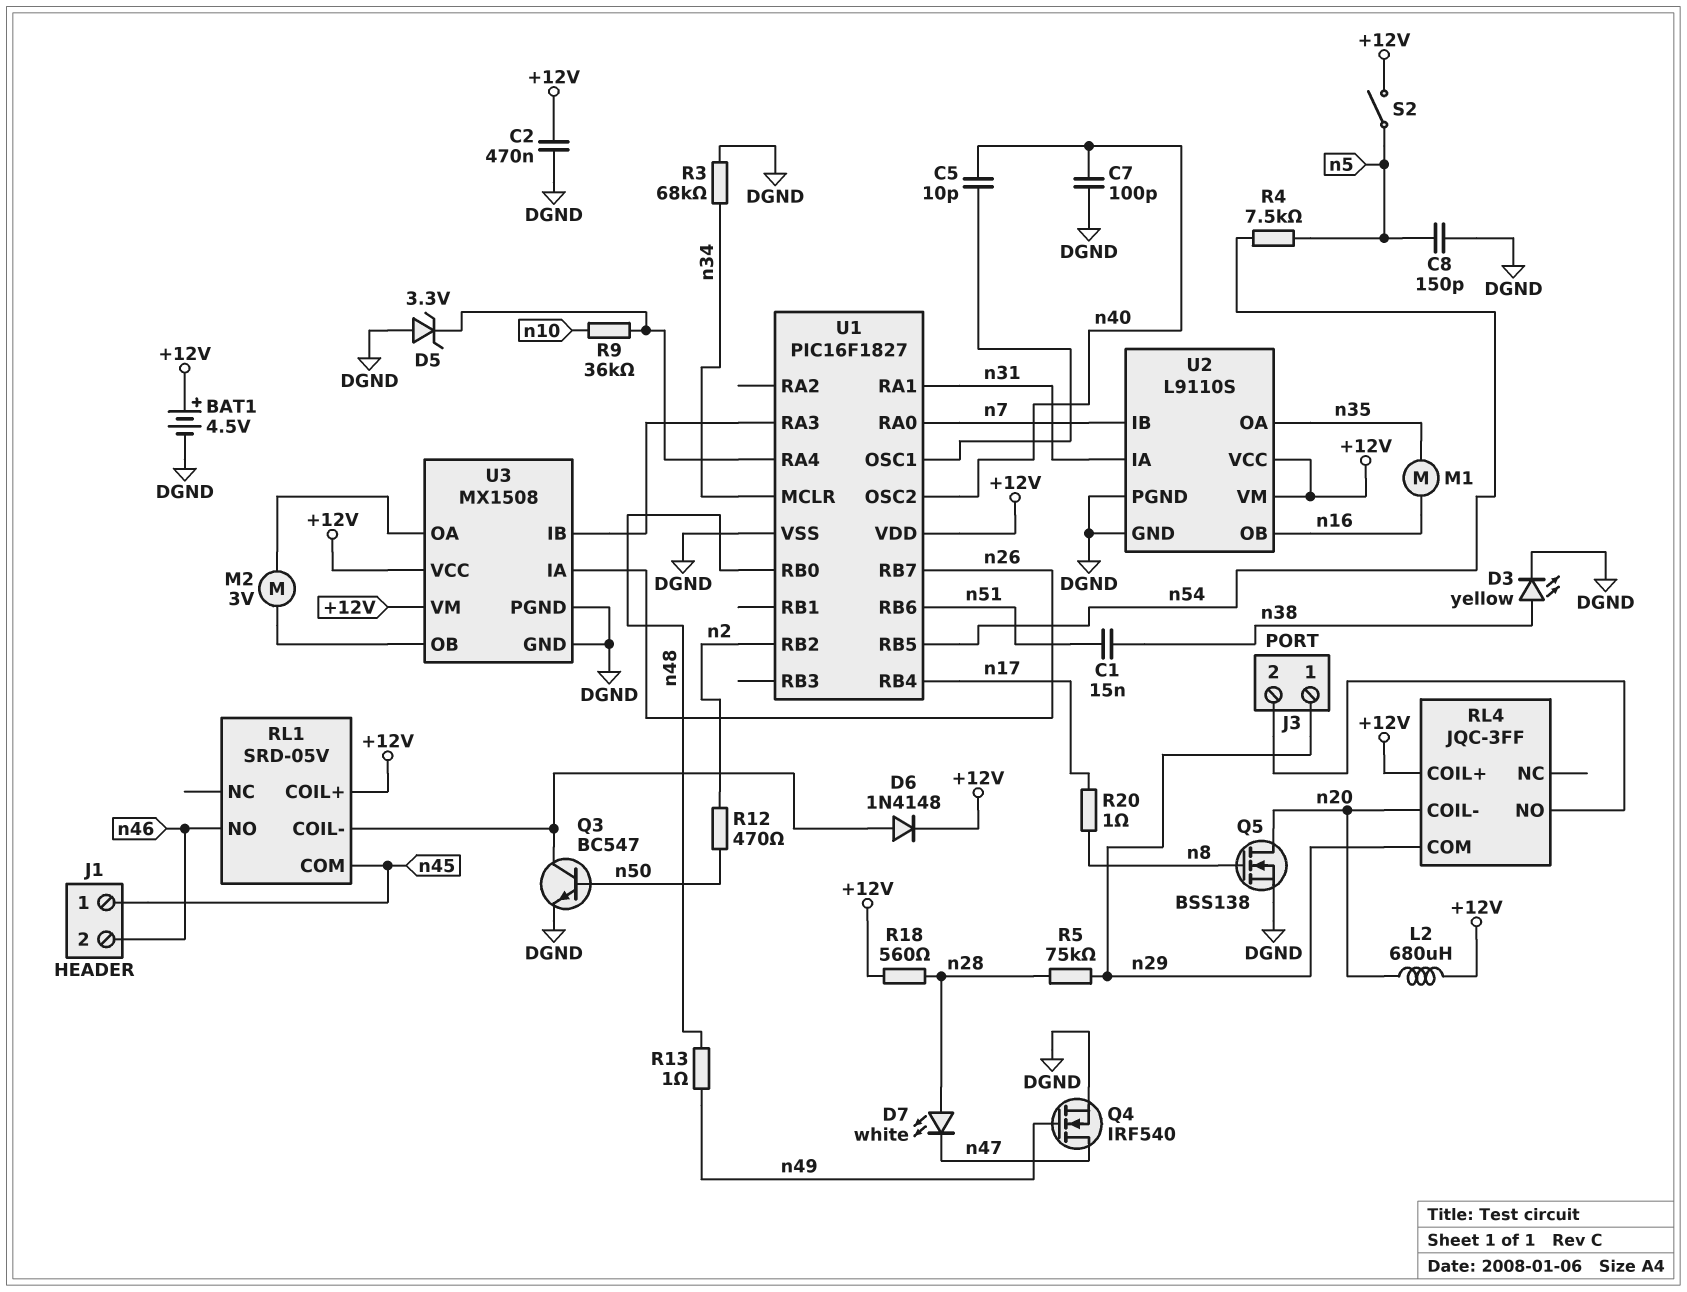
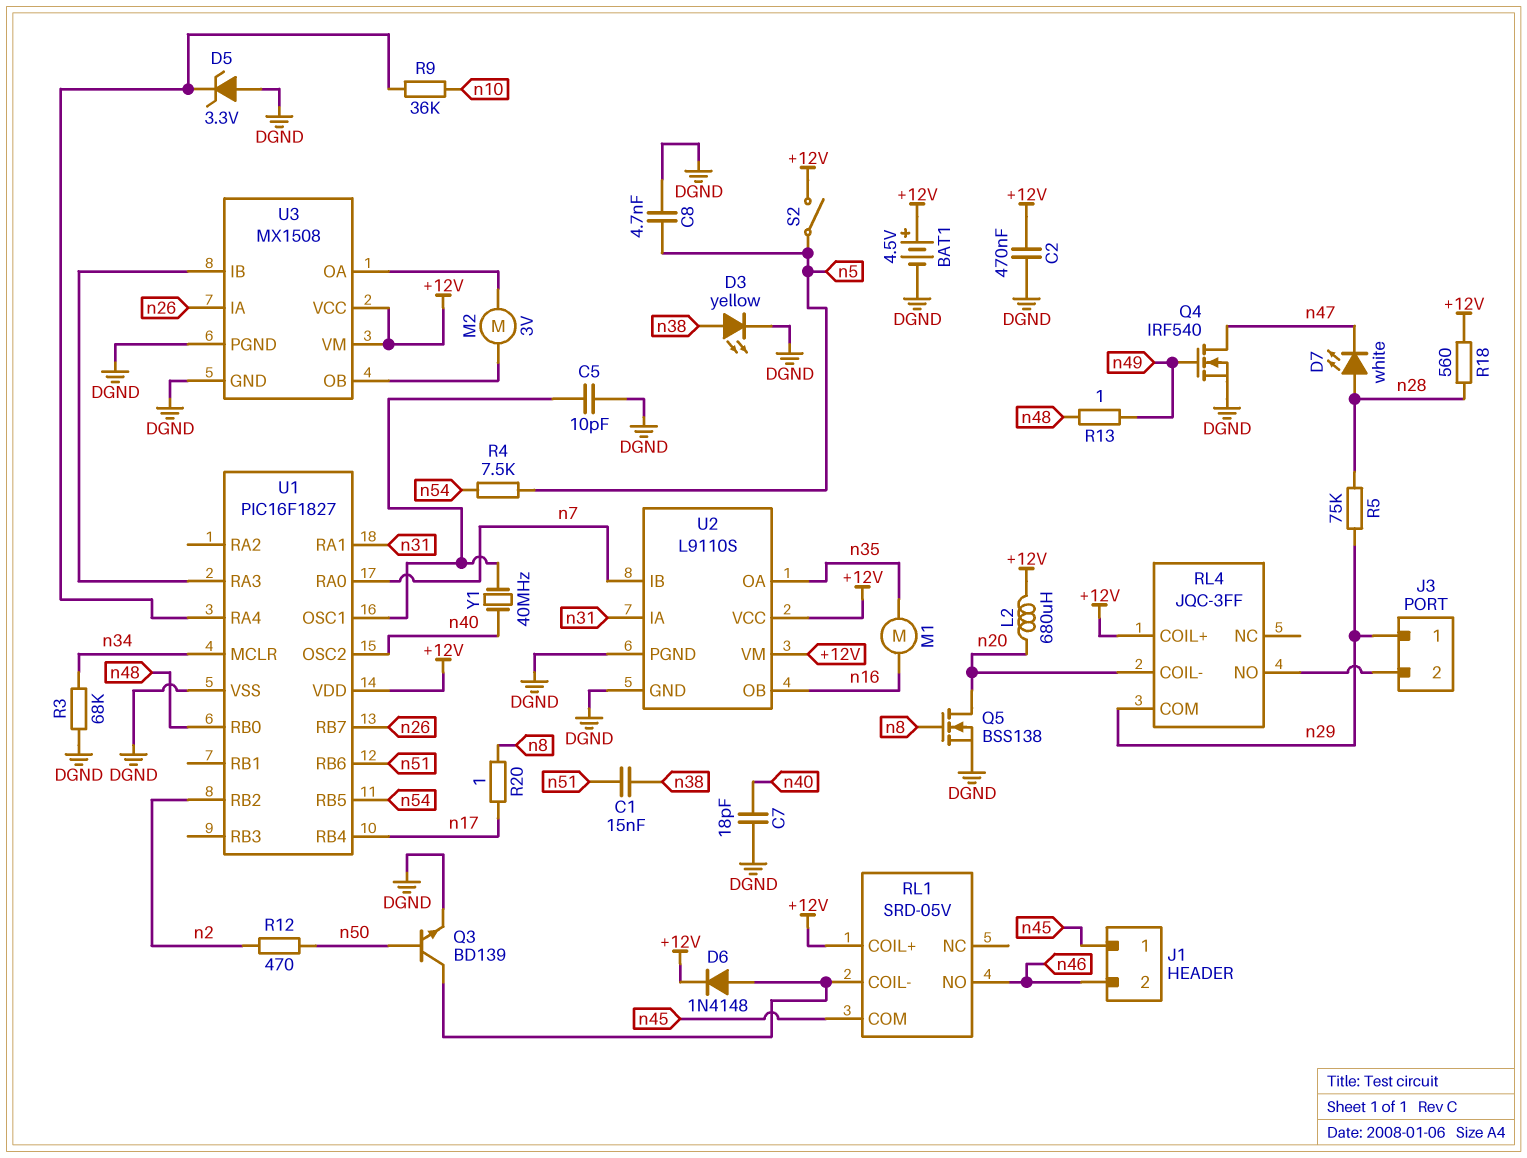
C5: 10pF (U1/OSC1, n40) -> 10pF (DGND, U1/OSC1)
C7: 100pF (DGND, n40) -> 18pF (DGND, n40)
C8: 150pF (DGND, n5) -> 4.7nF (DGND, n5)
Q3: NPN BC547 (B n50, C RL1/COIL-, E DGND) -> NPN BD139 (B n50, C RL1/COIL-, E DGND)
Y1: none -> 40MHz (U1/OSC1, n40)

